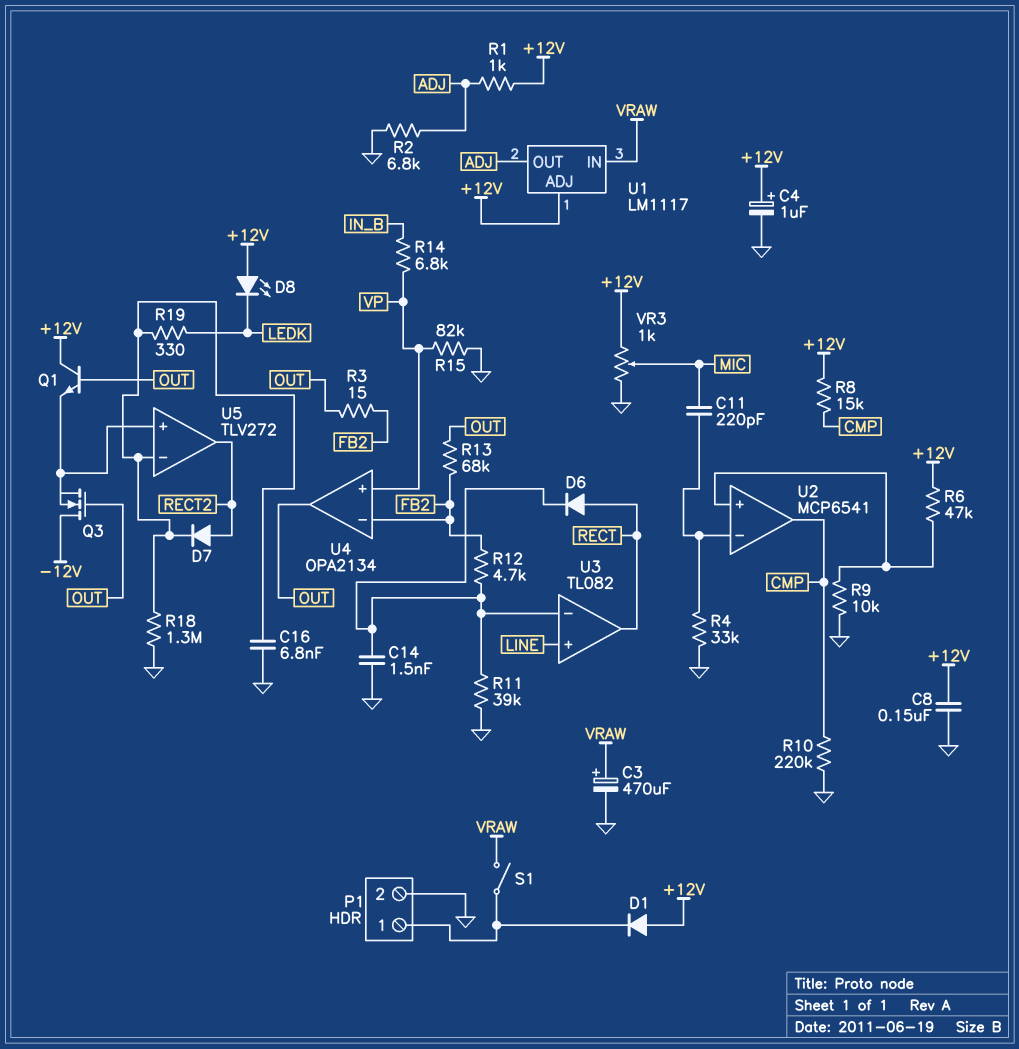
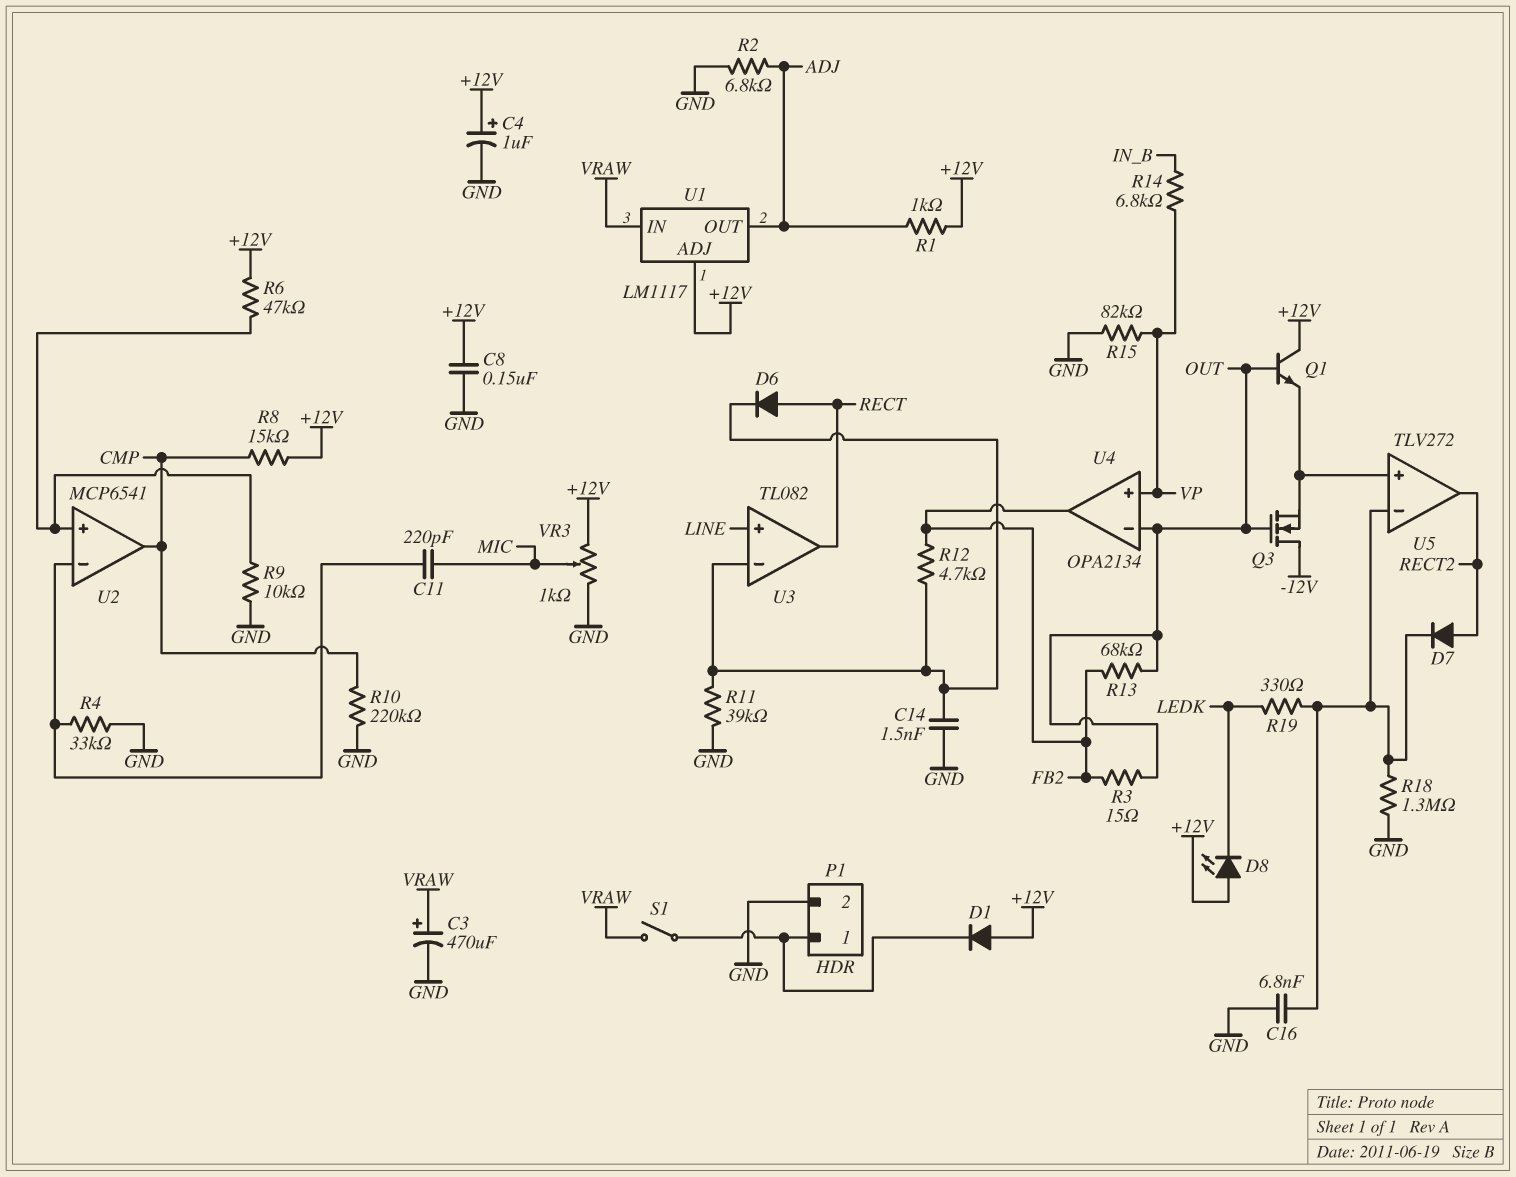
U4 pin in-: FB2 -> OUT
U4 pin out: OUT -> FB2

